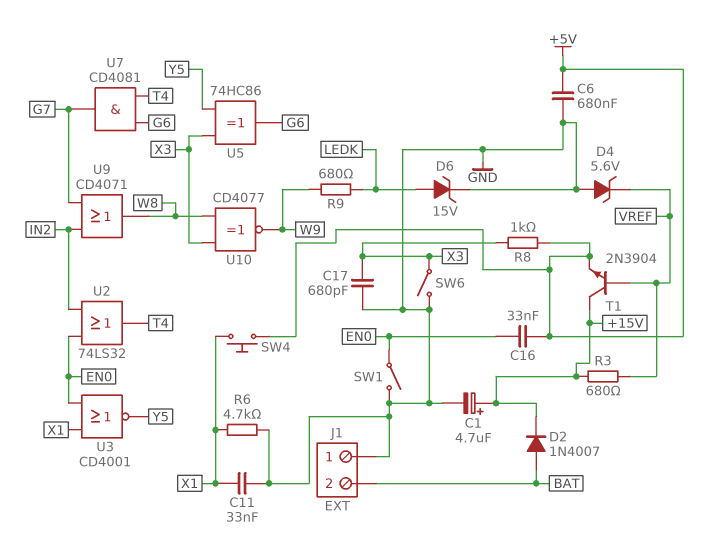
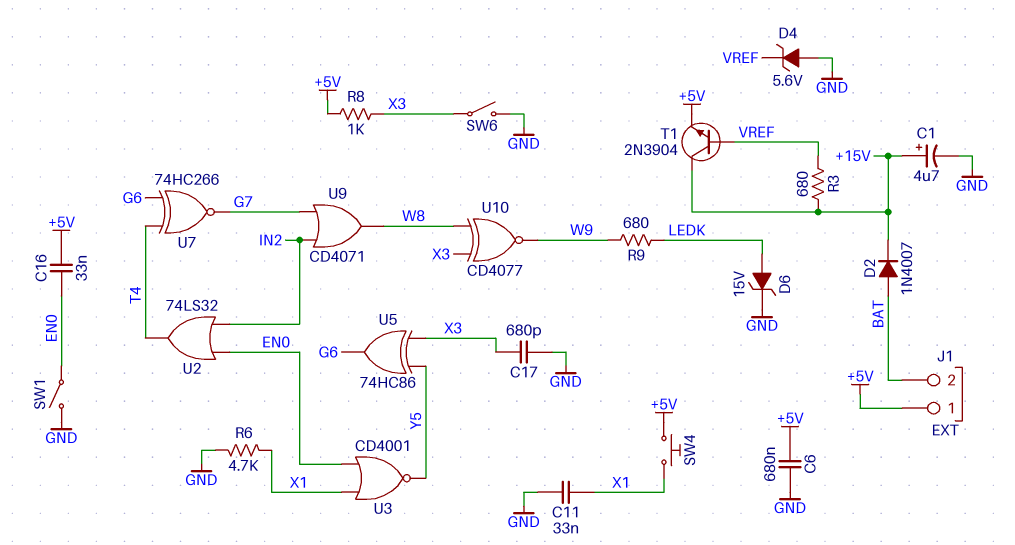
J1 pin 1: GND -> +5V
U7: AND CD4081 (in G6, in T4, out G7) -> XNOR 74HC266 (in G6, in T4, out G7)

